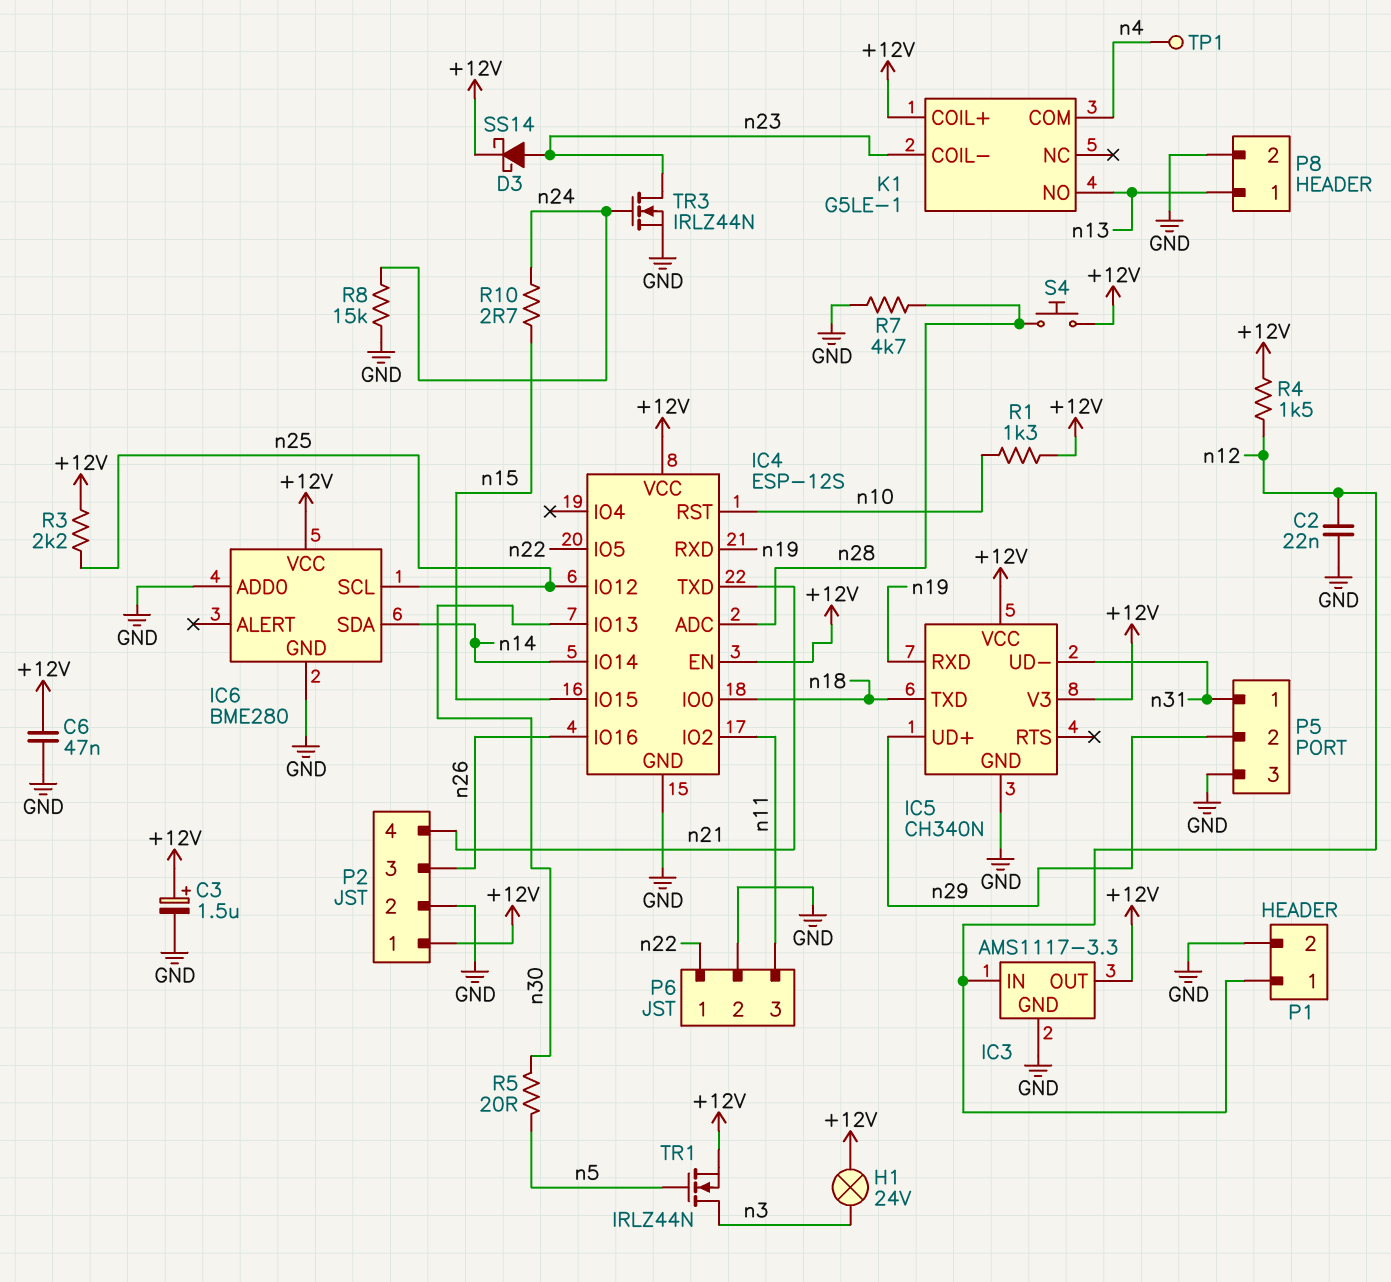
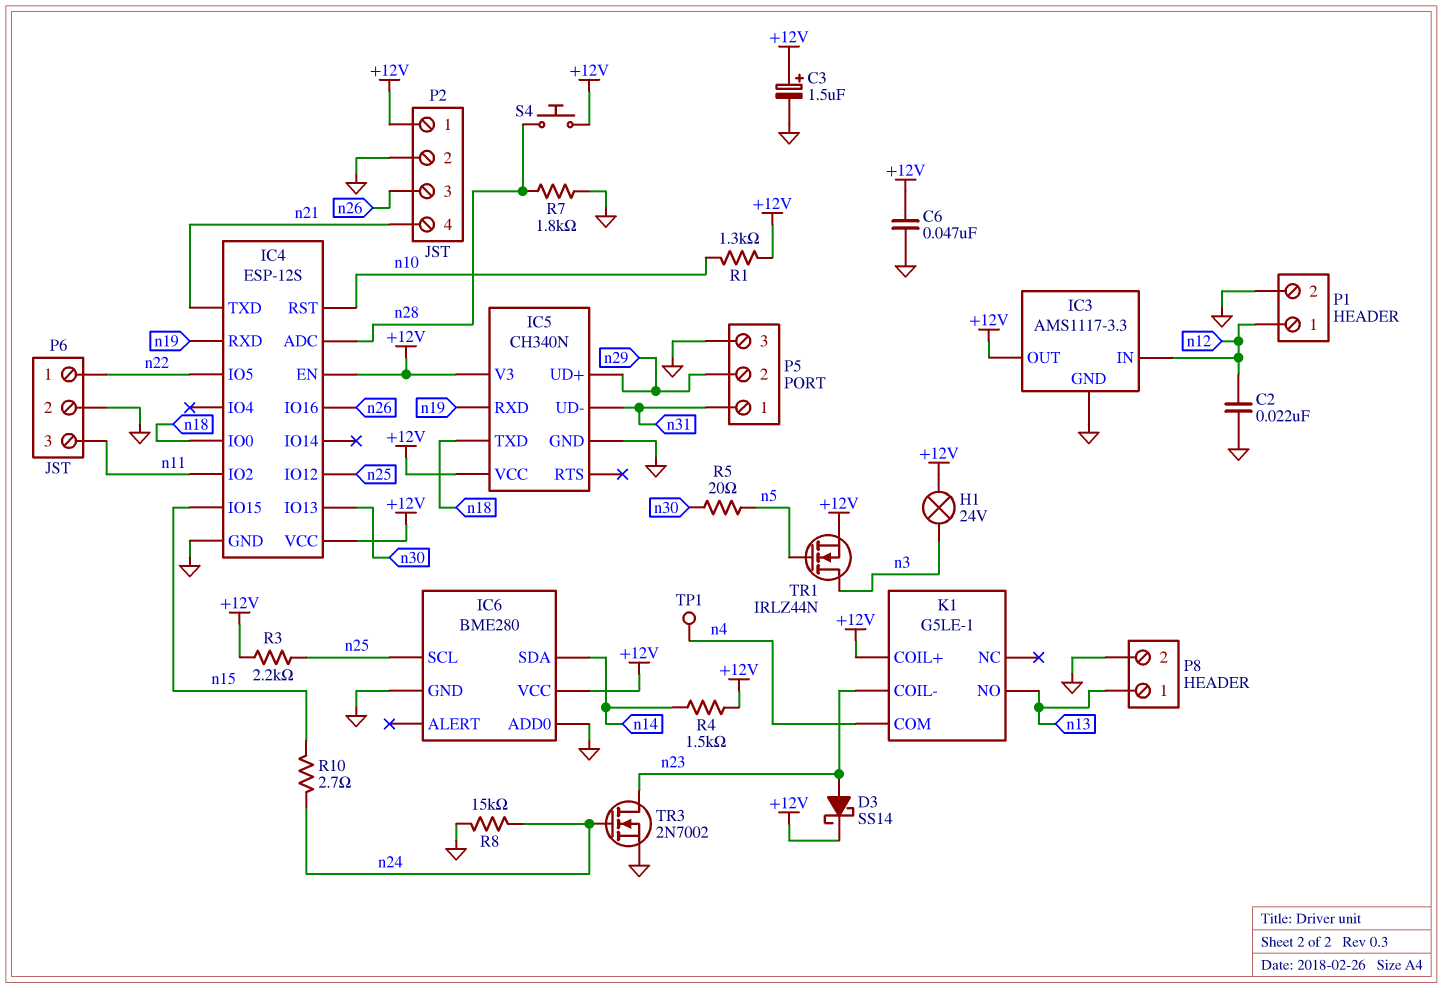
IC4 pin IO14: n14 -> none
R4: 1.5k (+12V, n12) -> 1.5k (+12V, n14)
R7: 4.7k (GND, n28) -> 1.8k (GND, n28)
TR3: NMOS IRLZ44N (G n24, D n23, S GND) -> NMOS 2N7002 (G n24, D n23, S GND)

